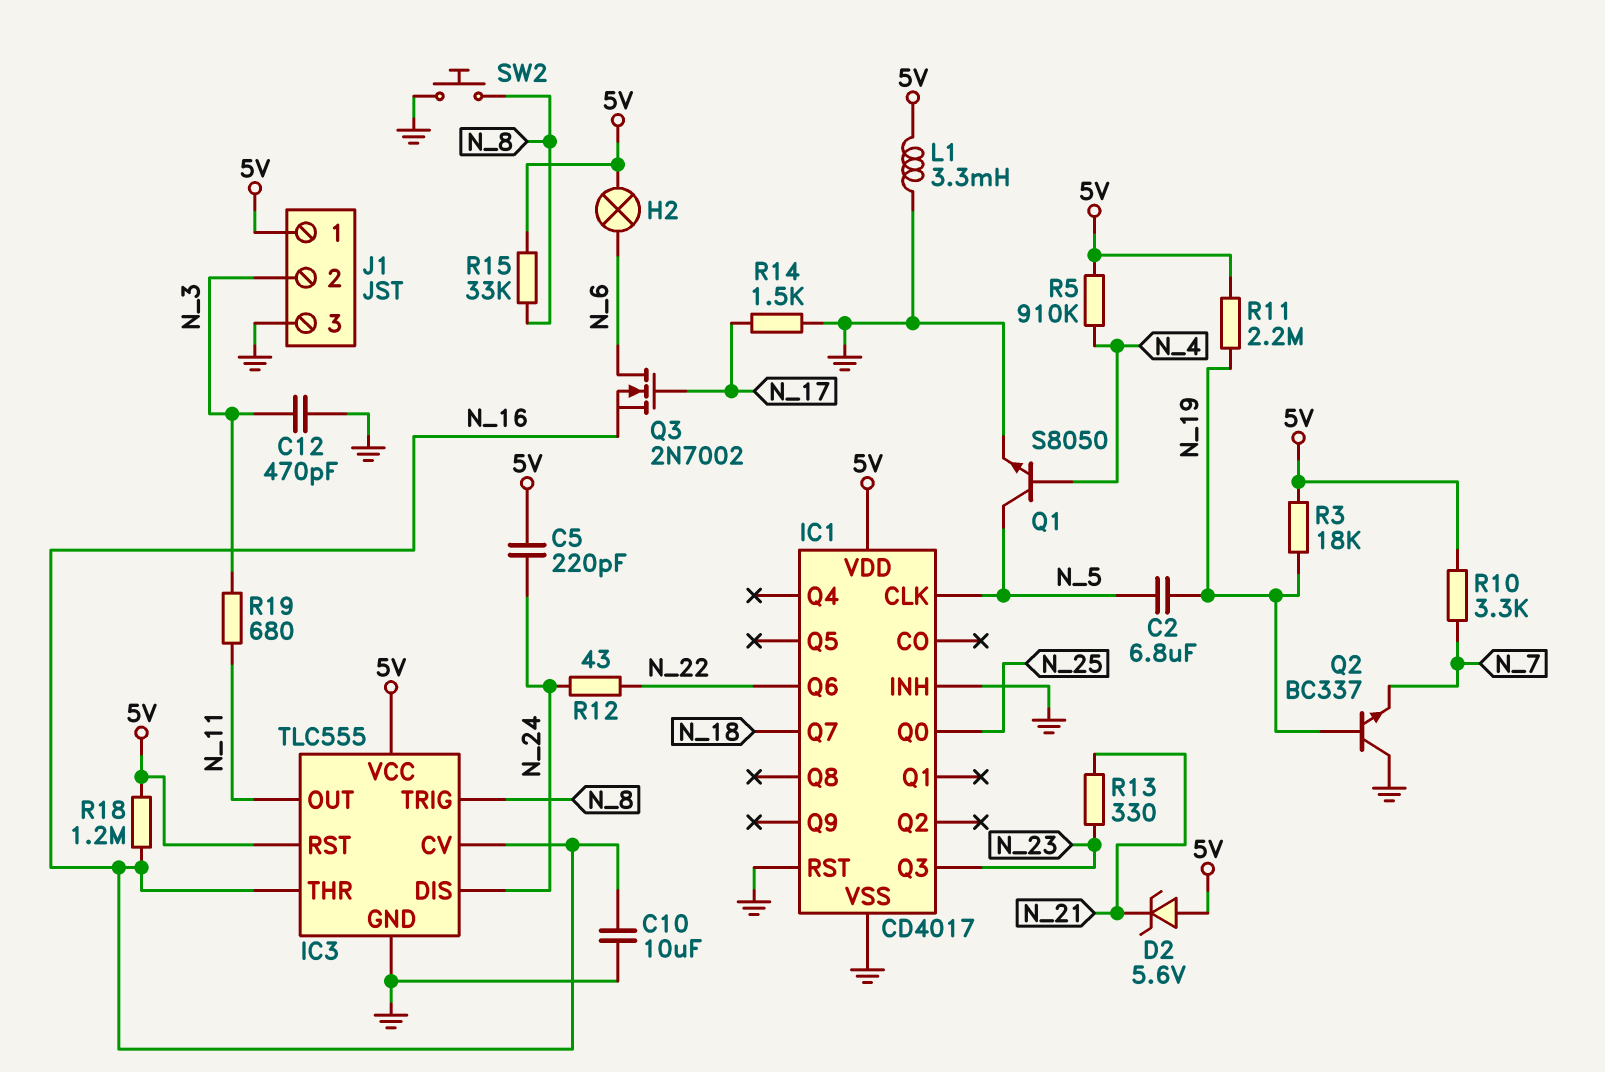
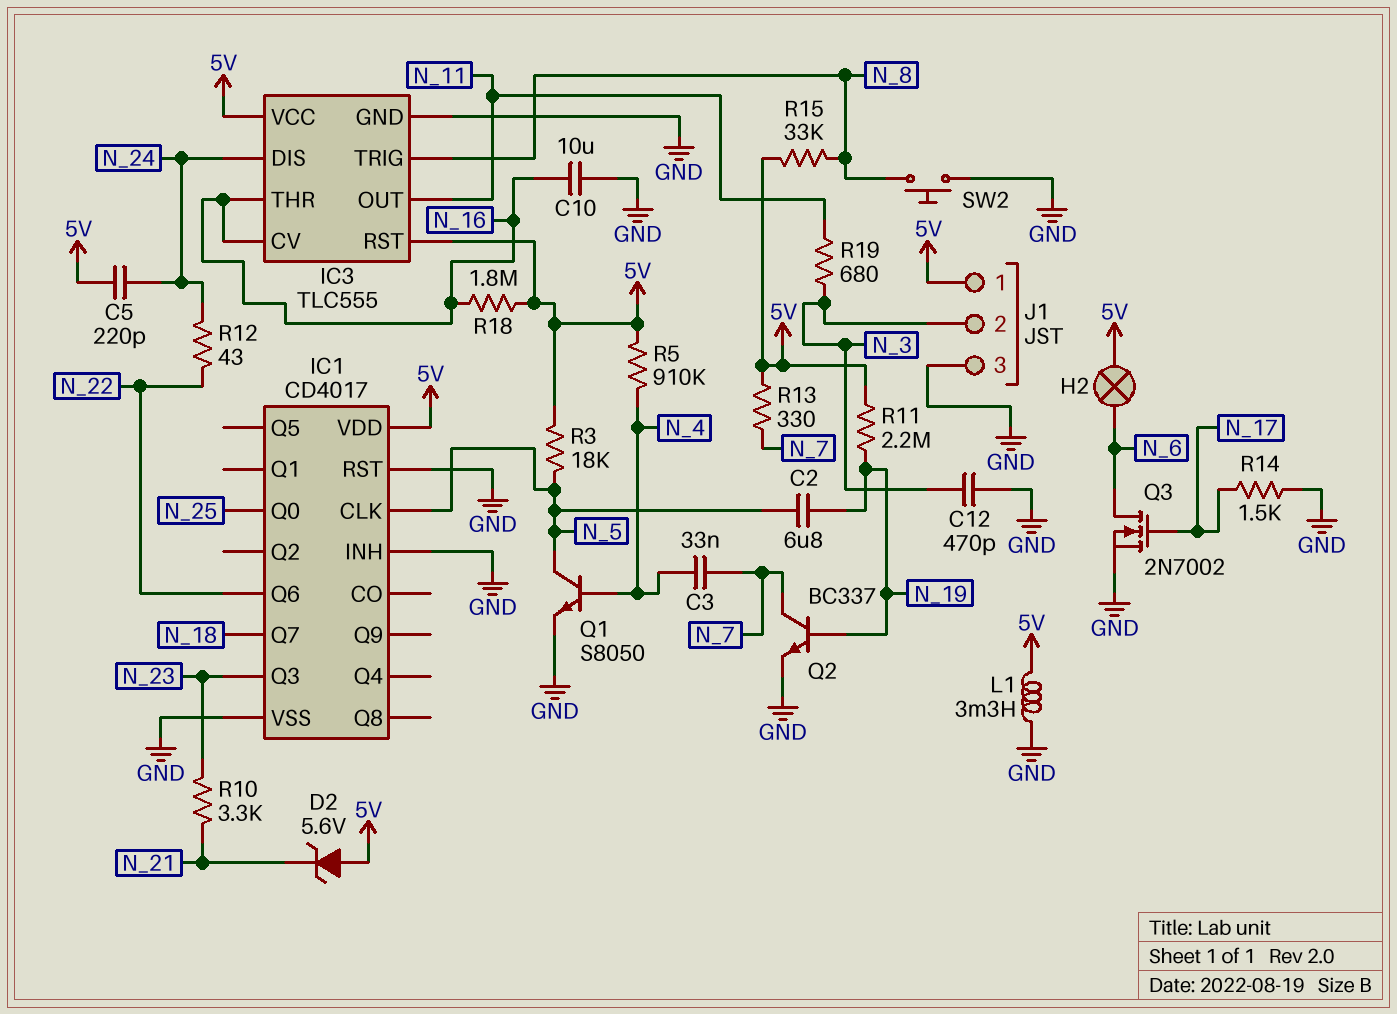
C3: none -> 33nF (N_4, N_7)
Q2: NPN BC337 (B N_19, C GND, E N_7) -> NPN BC337 (B N_19, C N_7, E GND)
Q3: NMOS 2N7002 (G N_17, D N_6, S N_16) -> NMOS 2N7002 (G N_17, D N_6, S GND)
R3: 18k (5V, N_19) -> 18k (5V, N_5)
R10: 3.3k (5V, N_7) -> 3.3k (N_21, N_23)
R13: 330 (N_21, N_23) -> 330 (5V, N_7)
R18: 1.2M (5V, N_16) -> 1.8M (5V, N_16)

